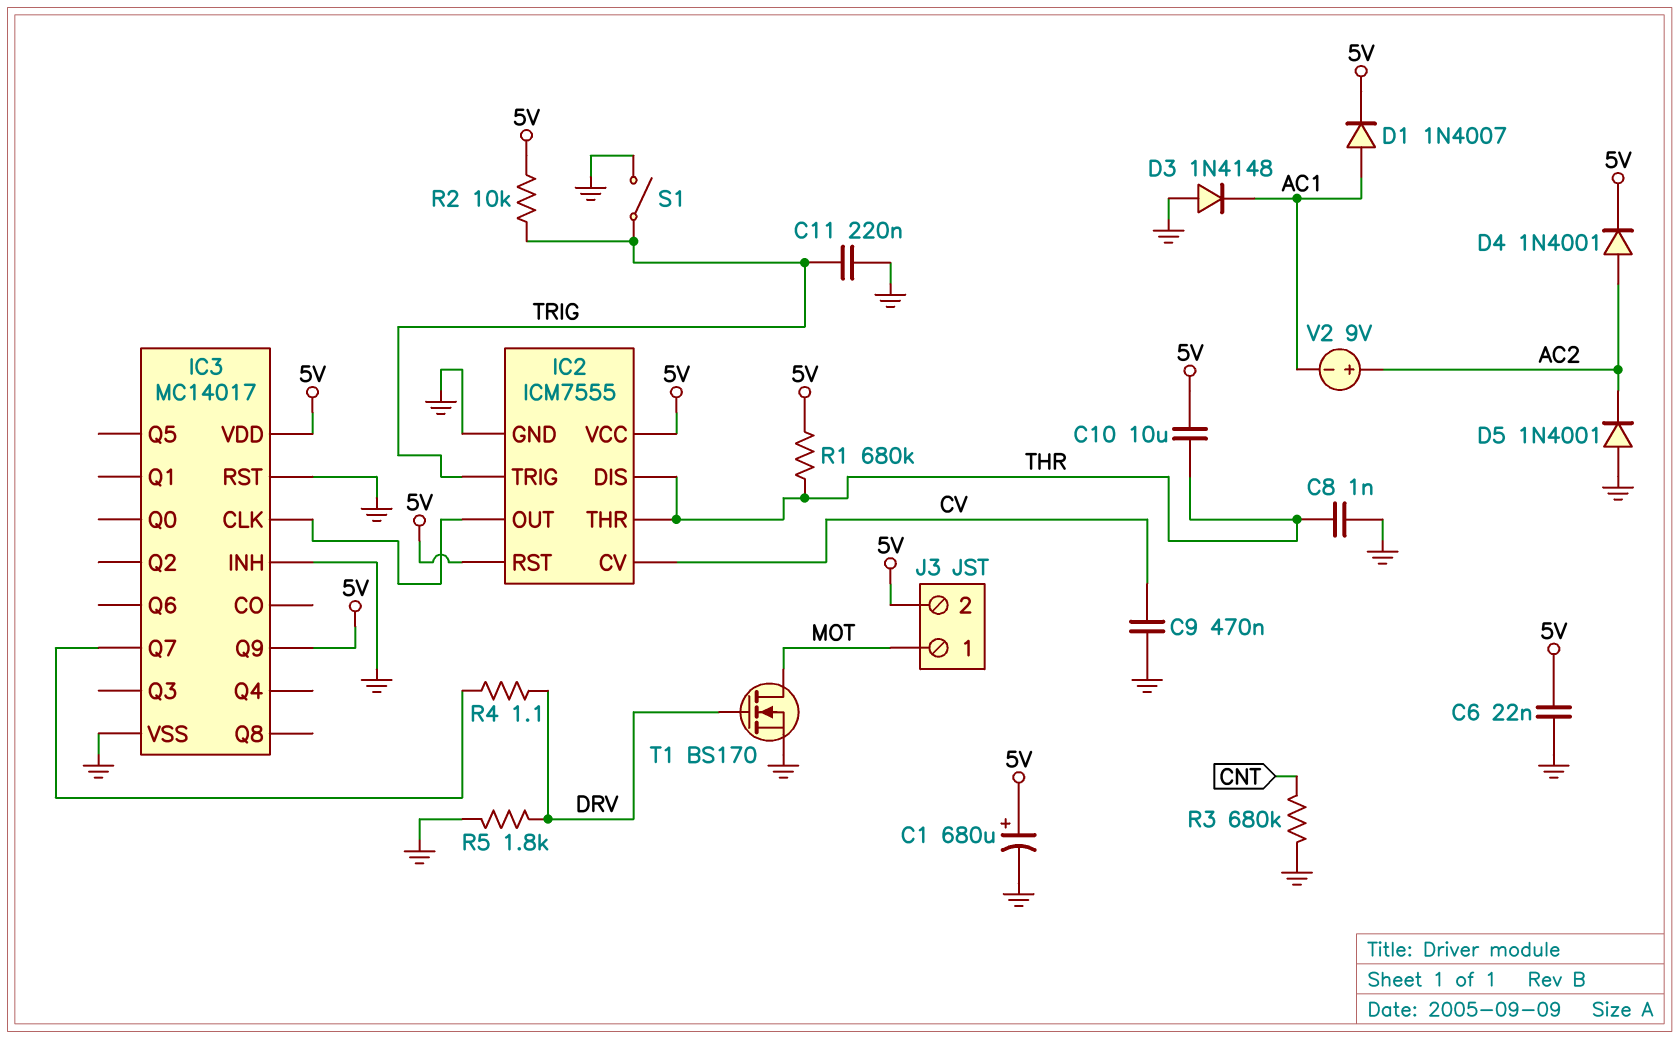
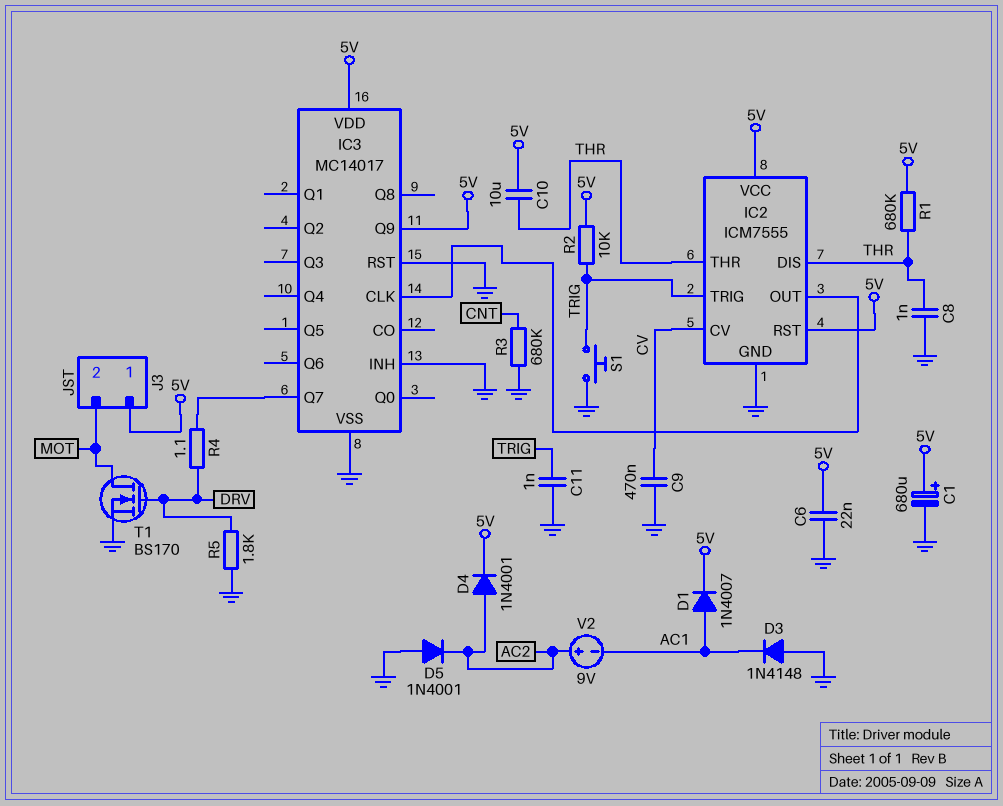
C11: 220nF (GND, TRIG) -> 1nF (GND, TRIG)
J3 pin 1: MOT -> 5V
J3 pin 2: 5V -> MOT
S1: switch (GND, TRIG) -> button (GND, TRIG)

